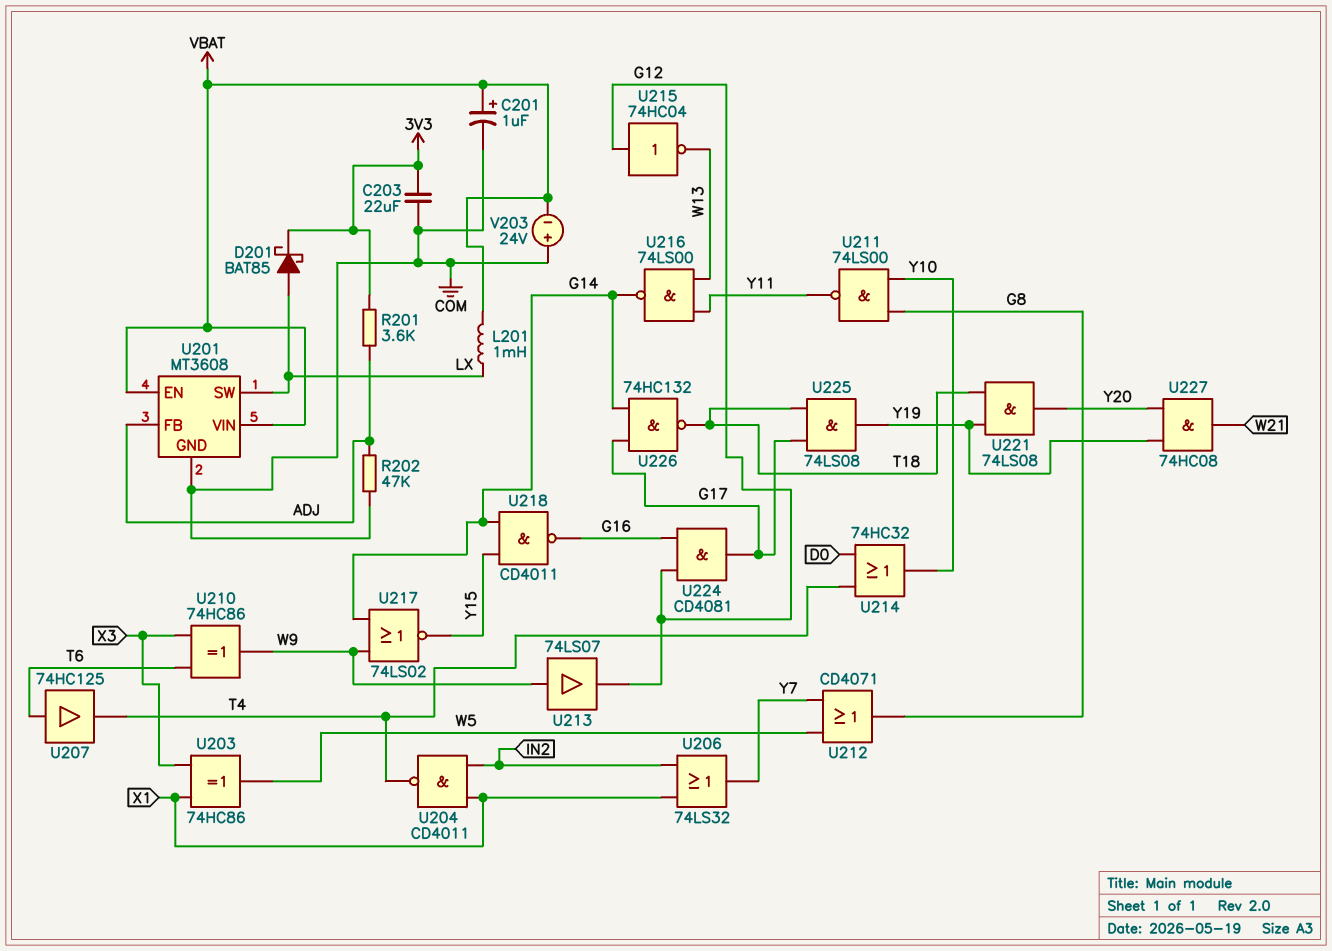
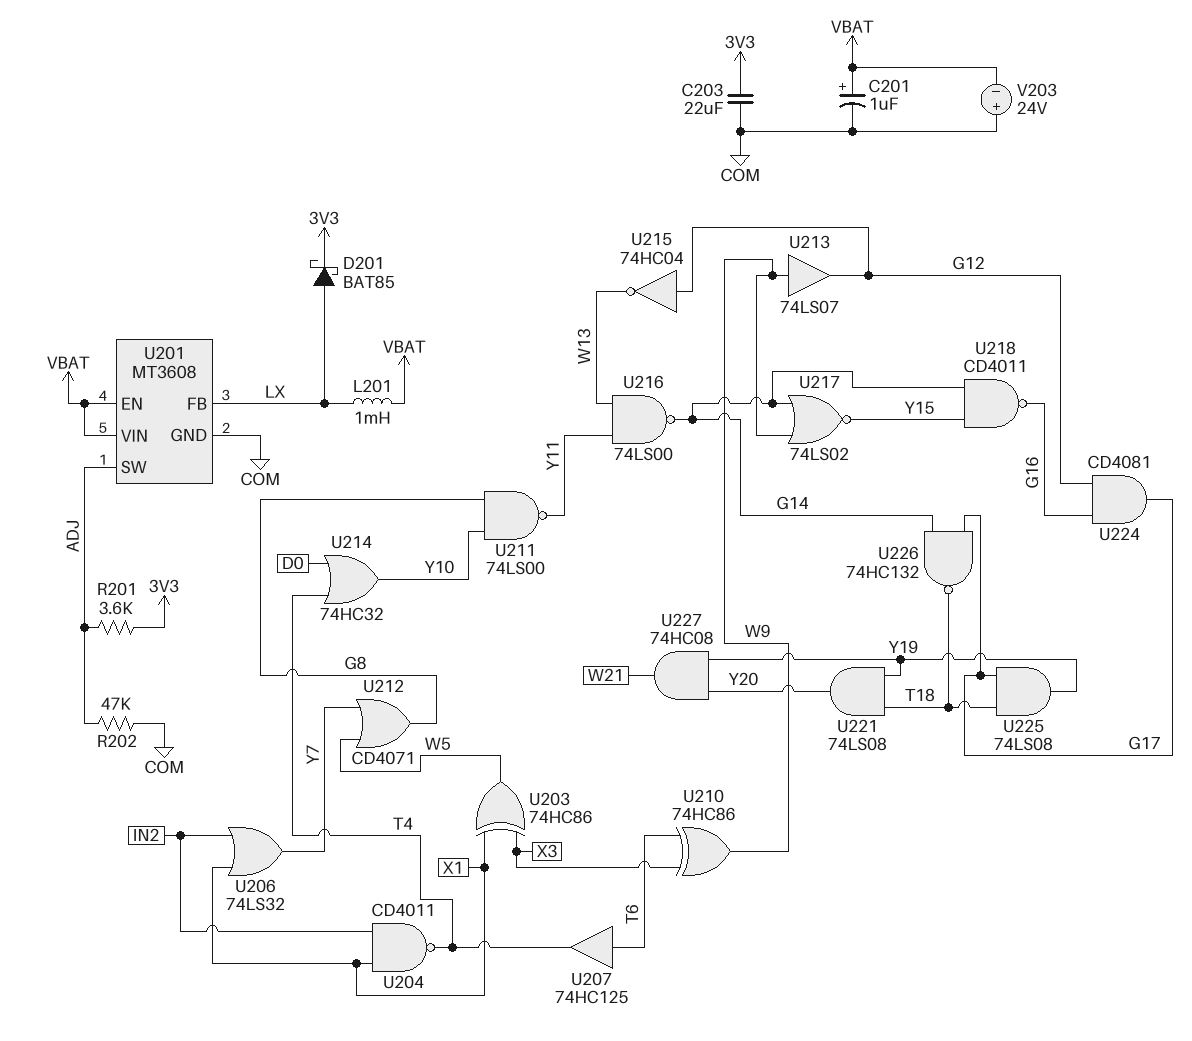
U201 pin FB: ADJ -> LX
U201 pin SW: LX -> ADJ

